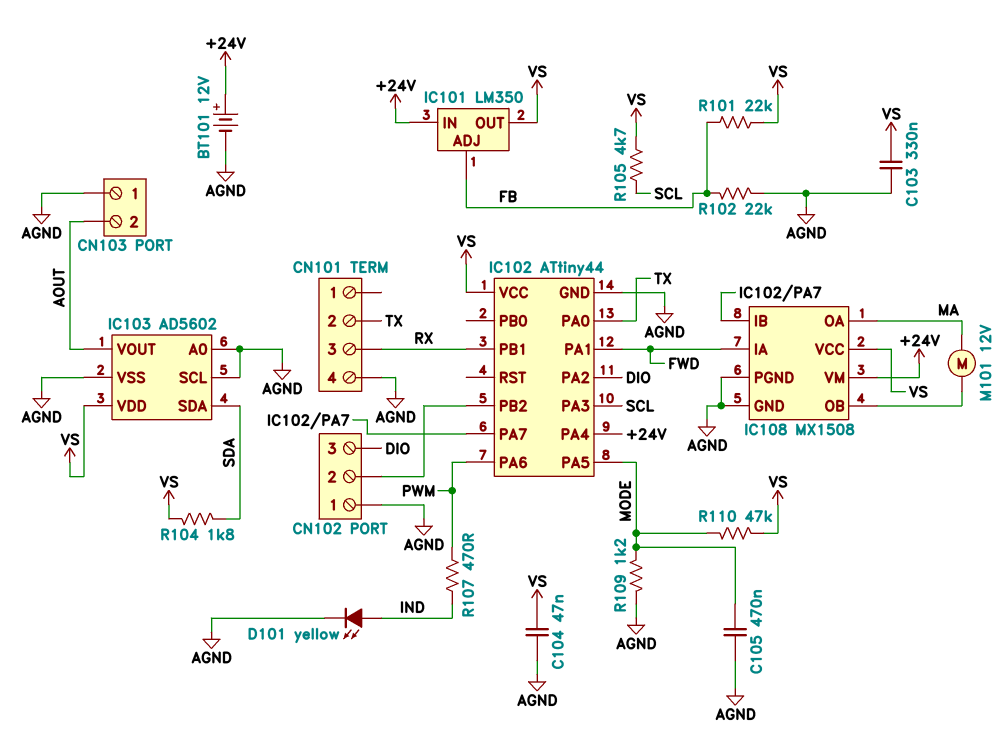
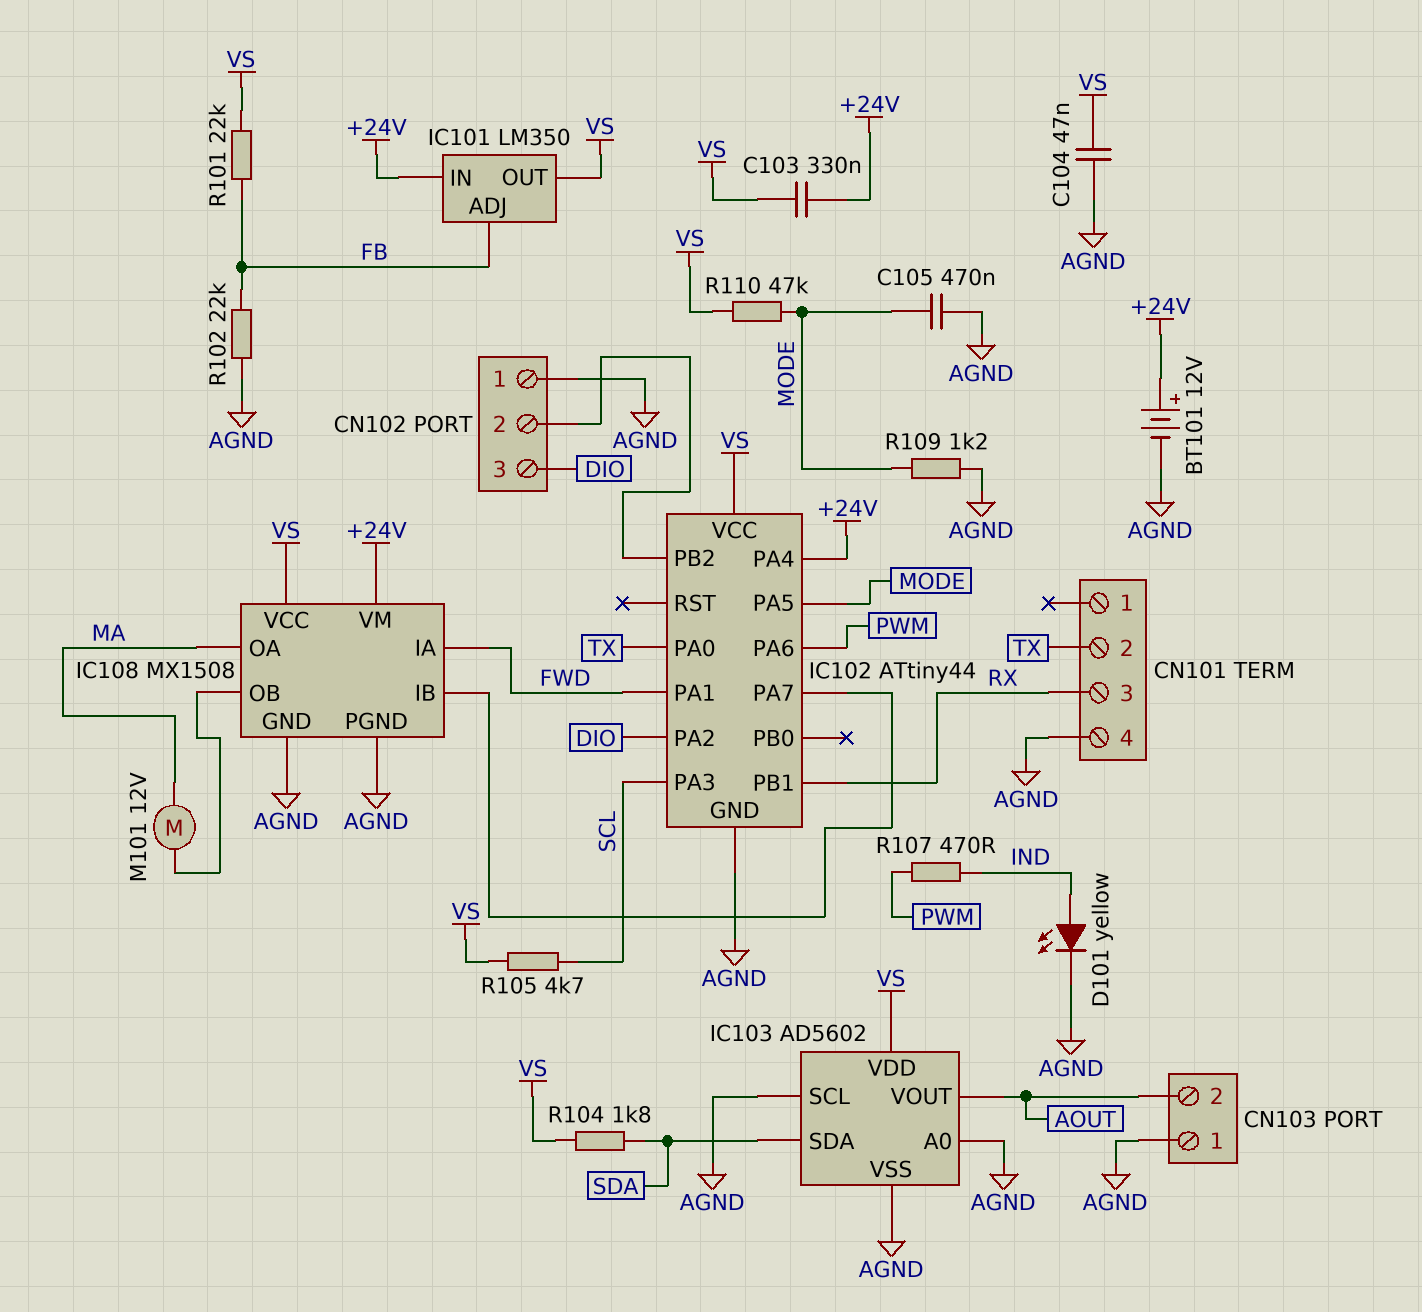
C103: 330nF (AGND, VS) -> 330nF (+24V, VS)

